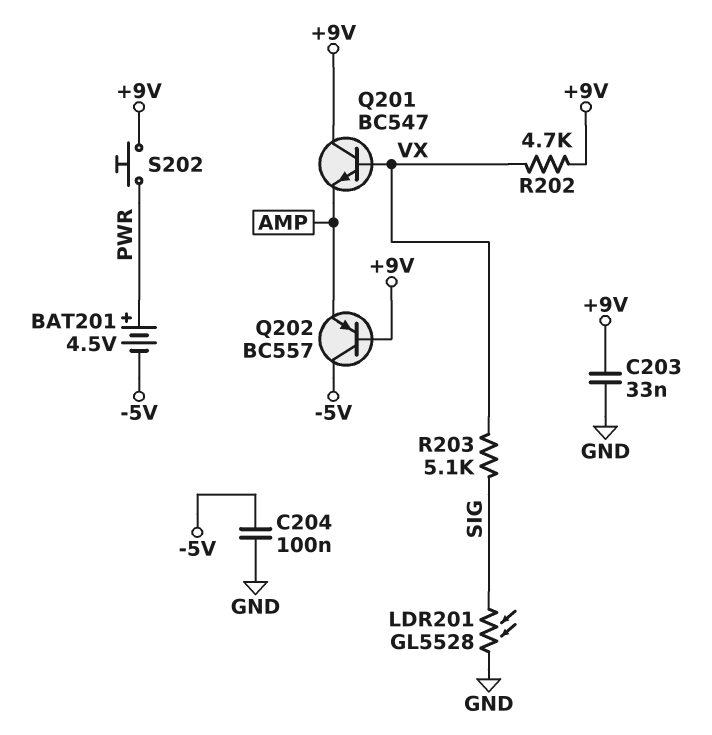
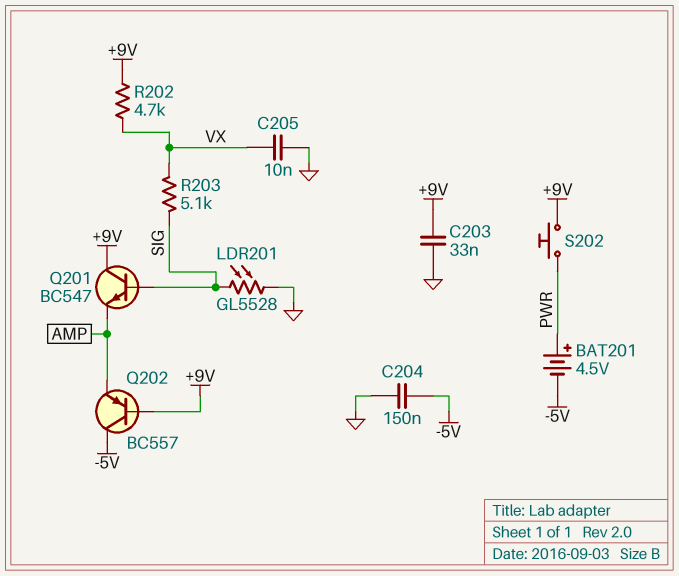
C204: 100nF (-5V, GND) -> 150nF (-5V, GND)
C205: none -> 10nF (GND, VX)
Q201: NPN BC547 (B VX, C +9V, E AMP) -> NPN BC547 (B SIG, C +9V, E AMP)

